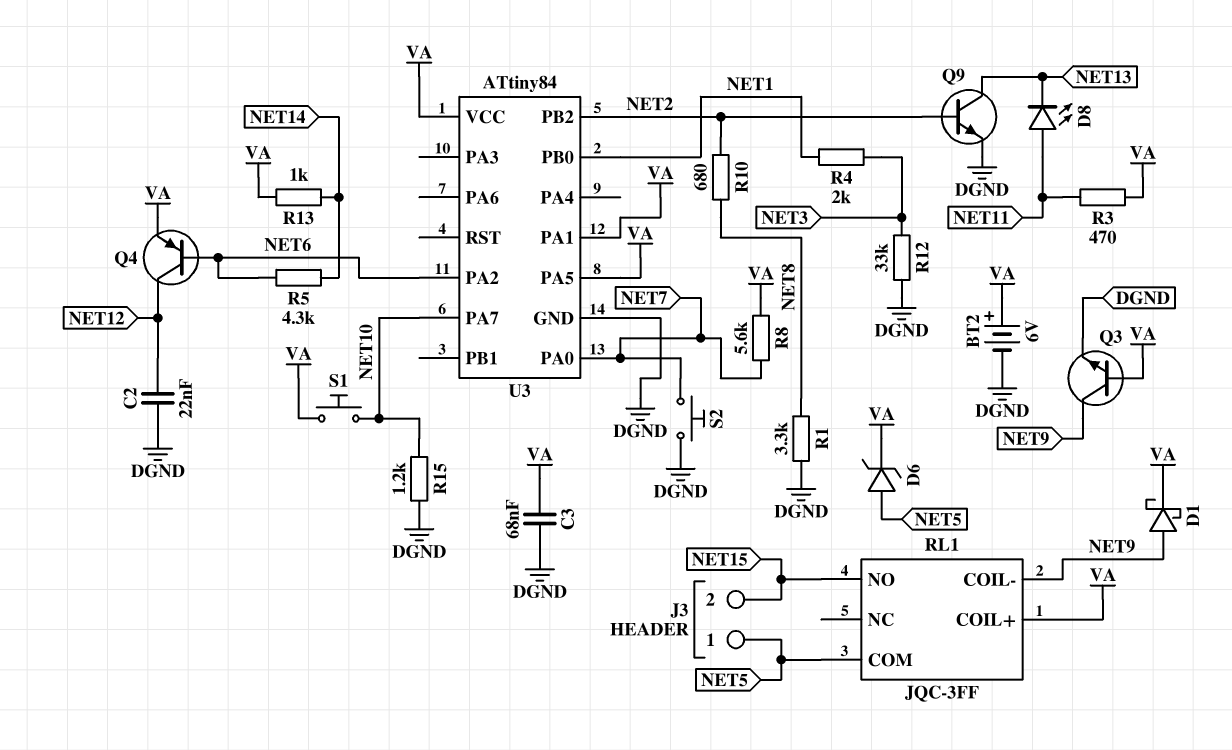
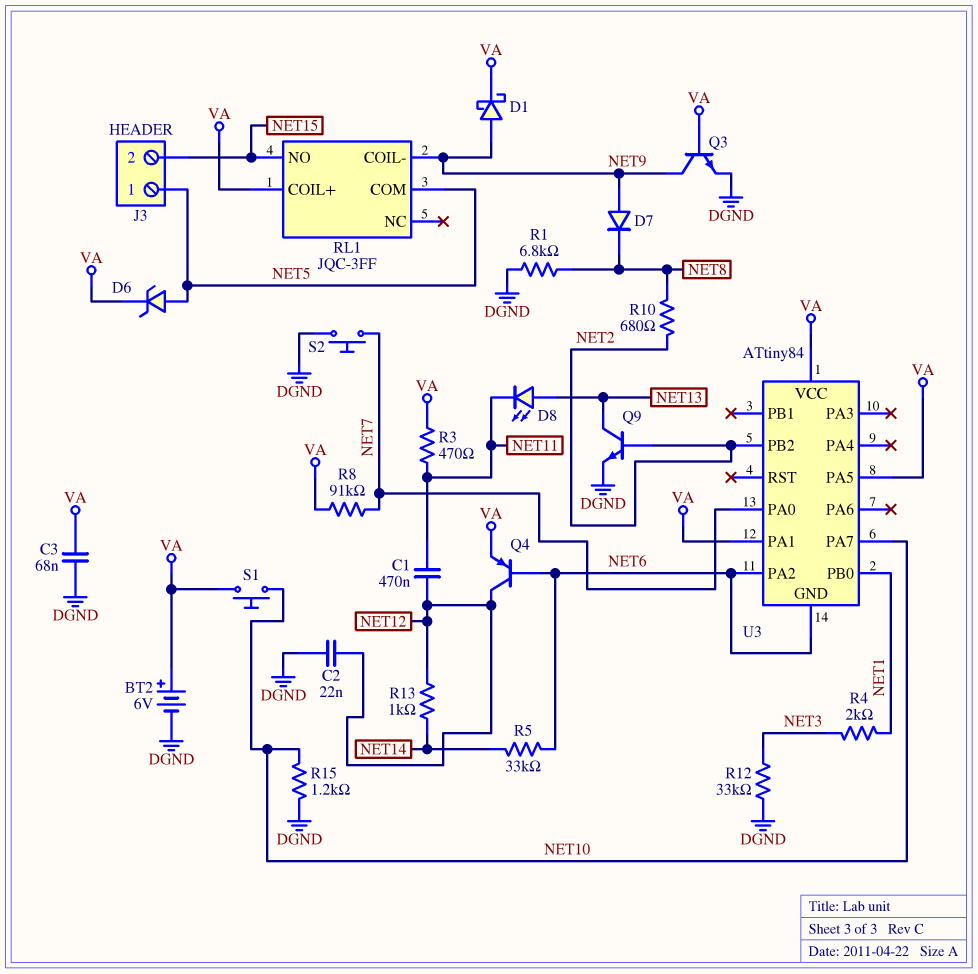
C1: none -> 470nF (NET11, NET12)
D7: none -> diode (A NET9, K NET8)
D8: LED (A NET11, K NET13) -> LED (A NET13, K NET11)
R1: 3.3k (DGND, NET8) -> 6.8k (DGND, NET8)
R5: 4.3k (NET6, NET14) -> 33k (NET6, NET14)
R8: 5.6k (NET7, VA) -> 91k (NET7, VA)
R13: 1k (NET14, VA) -> 1k (NET12, NET14)
U3 pin GND: DGND -> NET6

